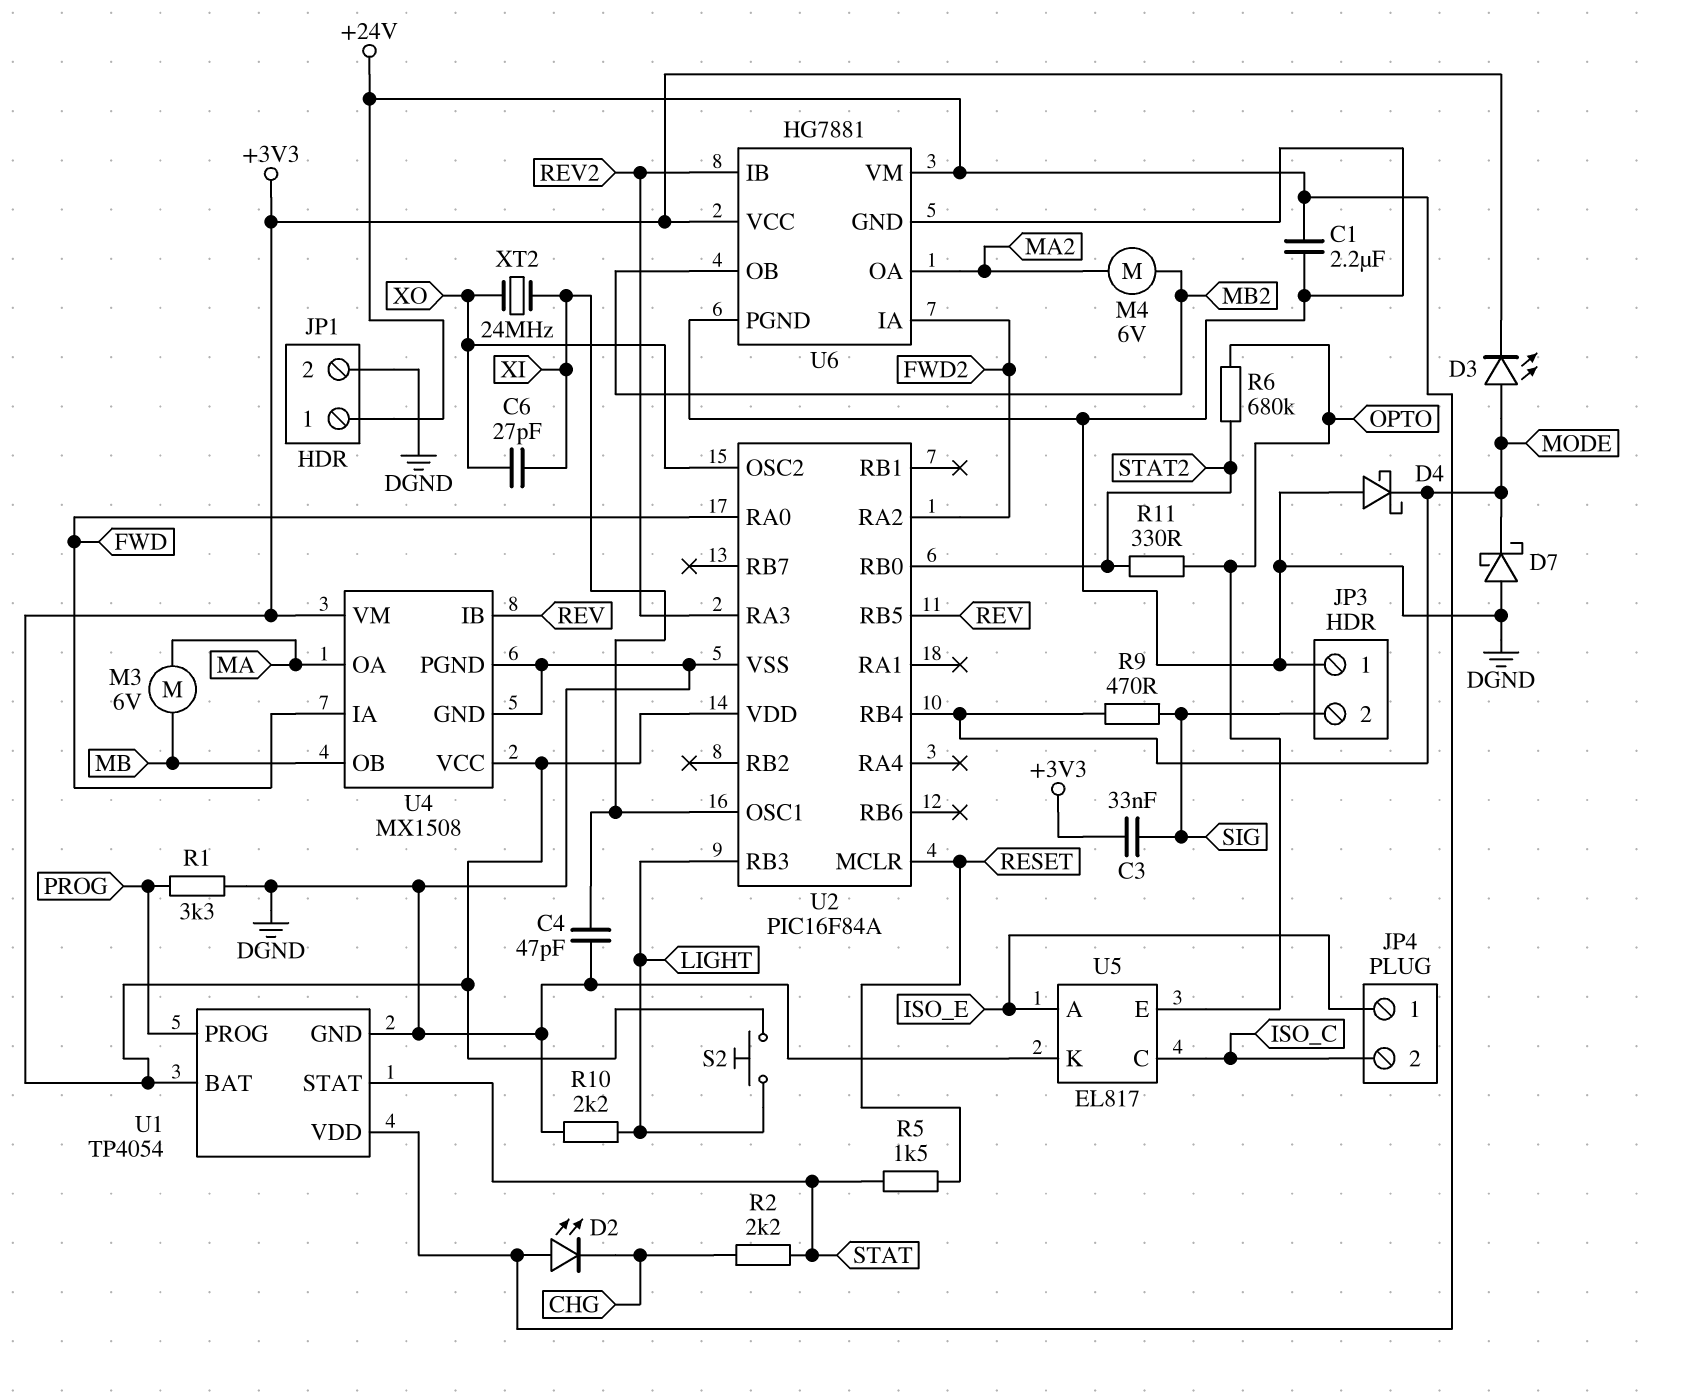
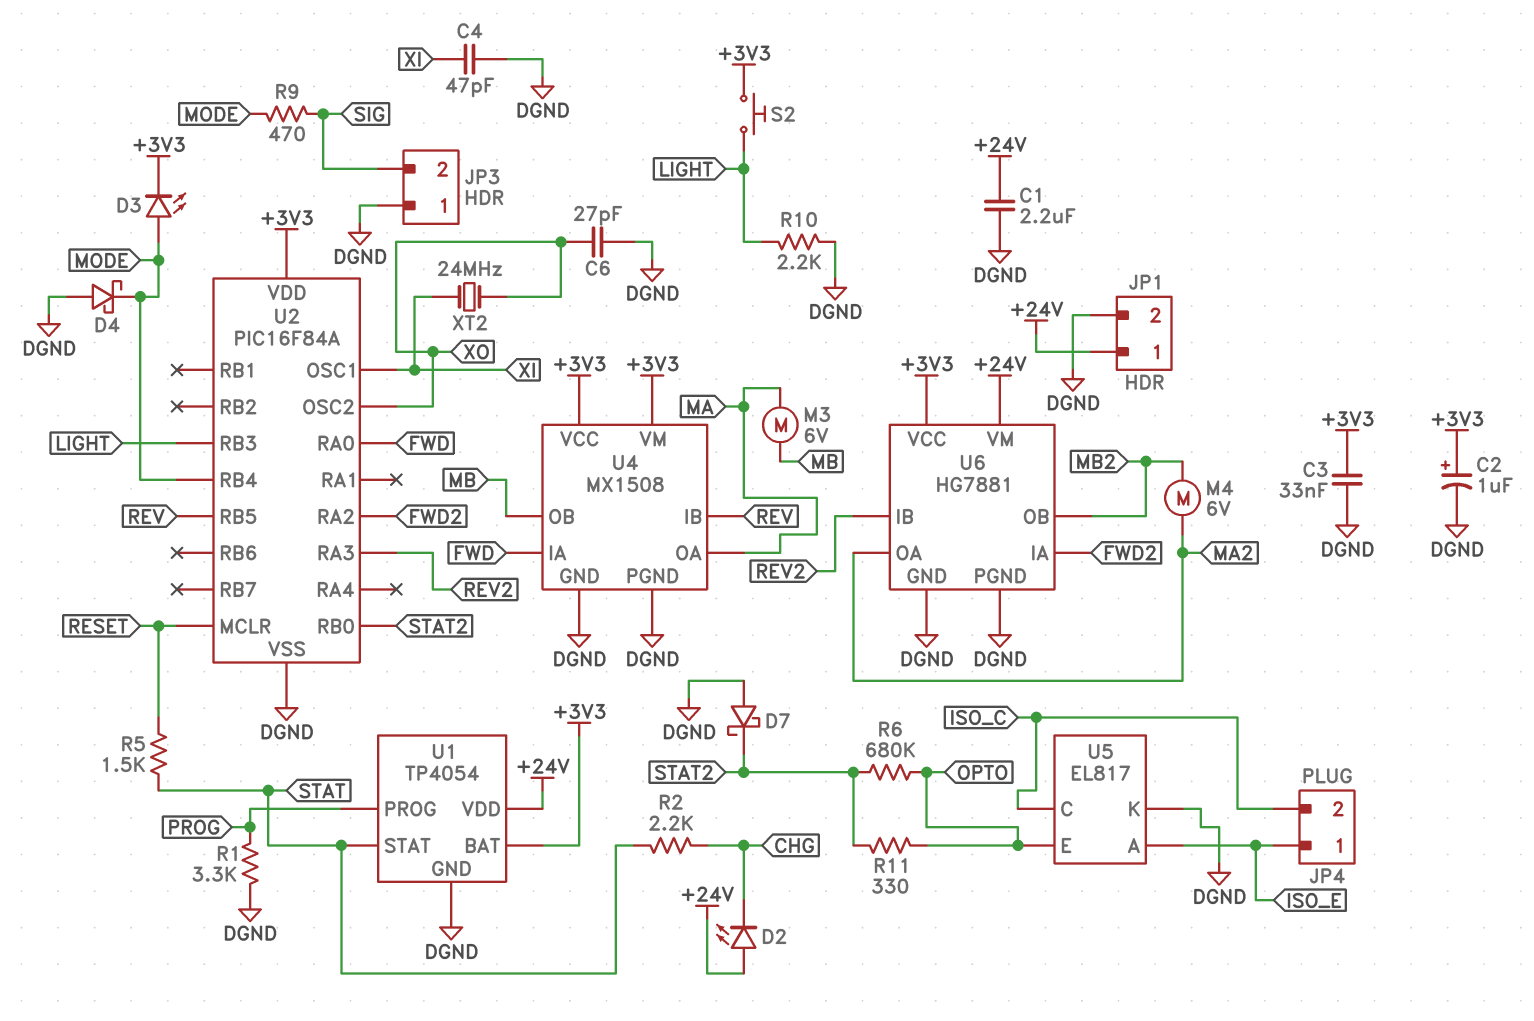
C2: none -> 1uF (plus +3V3, minus DGND)
C3: 33nF (+3V3, SIG) -> 33nF (+3V3, DGND)
C6: 27pF (XI, XO) -> 27pF (DGND, XO)
D7: schottky (A DGND, K MODE) -> schottky (A DGND, K STAT2)

